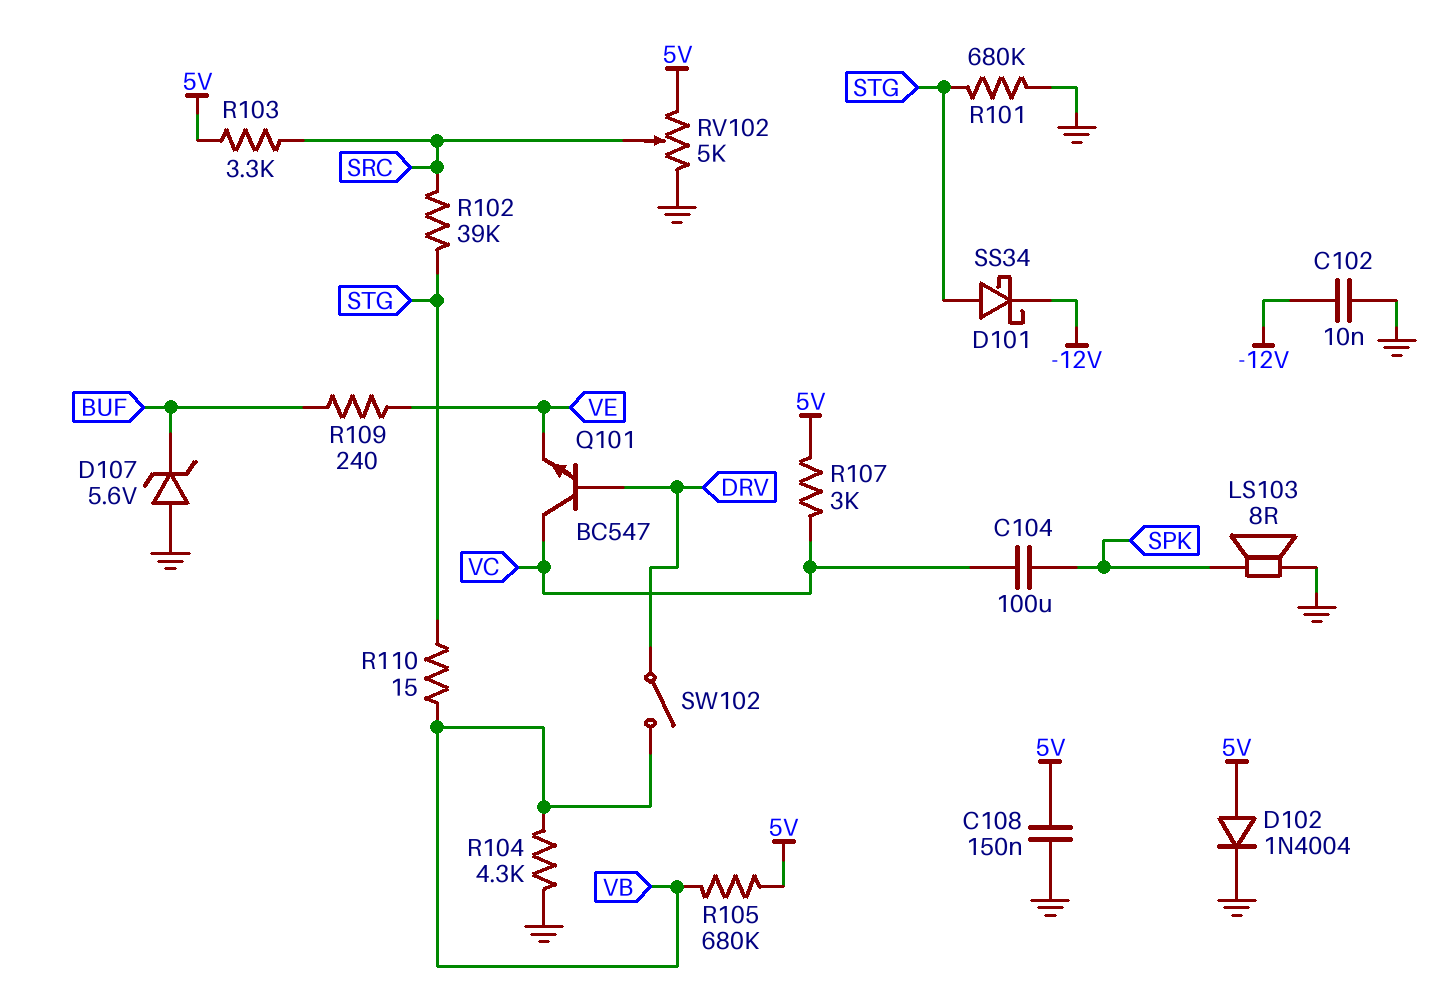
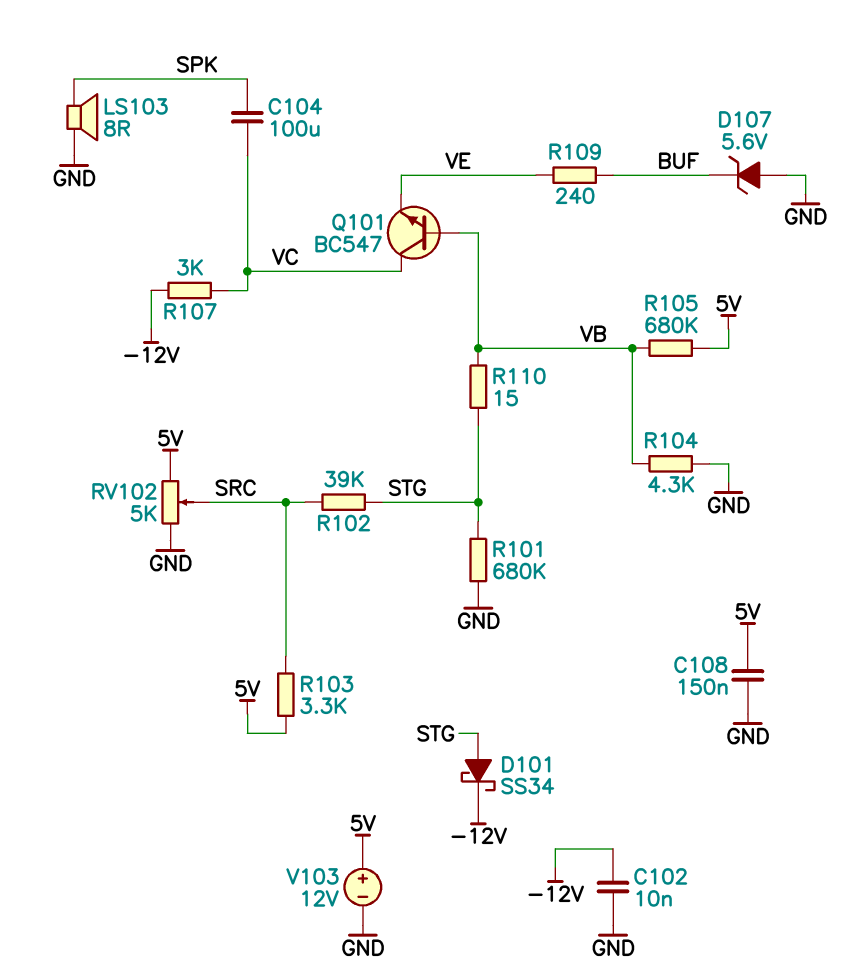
D102: diode 1N4004 (A 5V, K GND) -> none
Q101: NPN BC547 (B DRV, C VC, E VE) -> NPN BC547 (B VB, C VC, E VE)
R107: 3k (5V, VC) -> 3k (-12V, VC)
SW102: switch (DRV, VB) -> none
V103: none -> 12V (plus 5V, minus GND)

